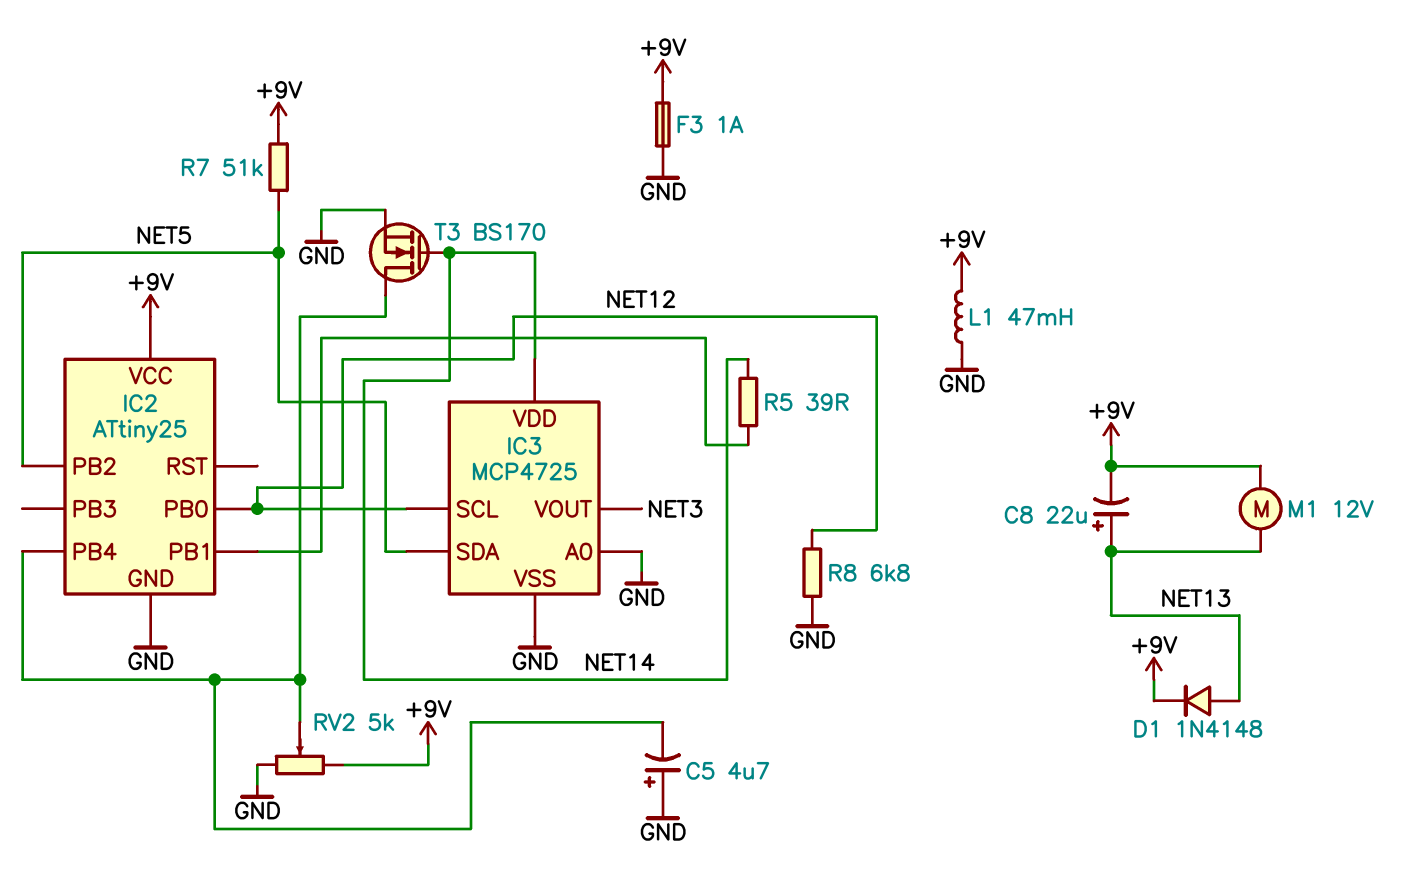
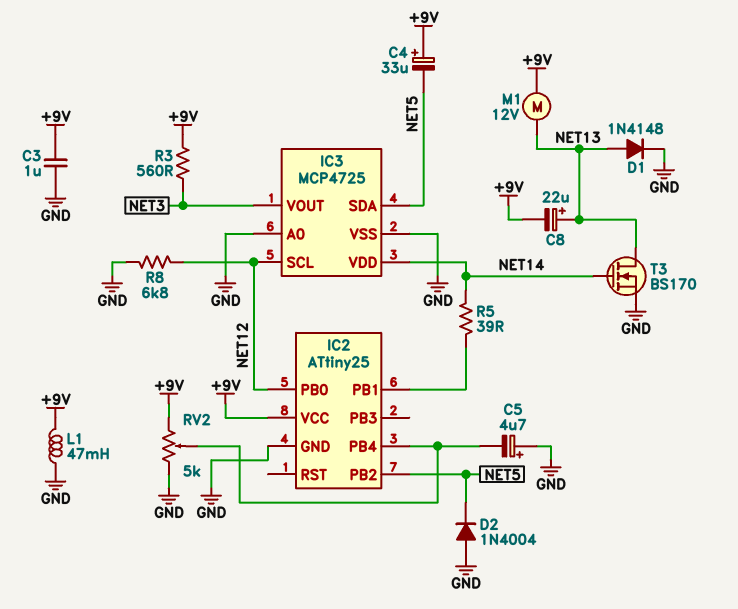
C3: none -> 1uF (+9V, GND)
C4: none -> 33uF (plus +9V, minus NET5)
D1: diode 1N4148 (A NET13, K +9V) -> diode 1N4148 (A NET13, K GND)
D2: none -> diode 1N4004 (A GND, K NET5)
F3: 1A (+9V, GND) -> none
R3: none -> 560 (+9V, NET3)
R7: 51k (+9V, NET5) -> none
T3: NMOS BS170 (G NET14, D IC2/PB4, S GND) -> NMOS BS170 (G NET14, D NET13, S GND)

